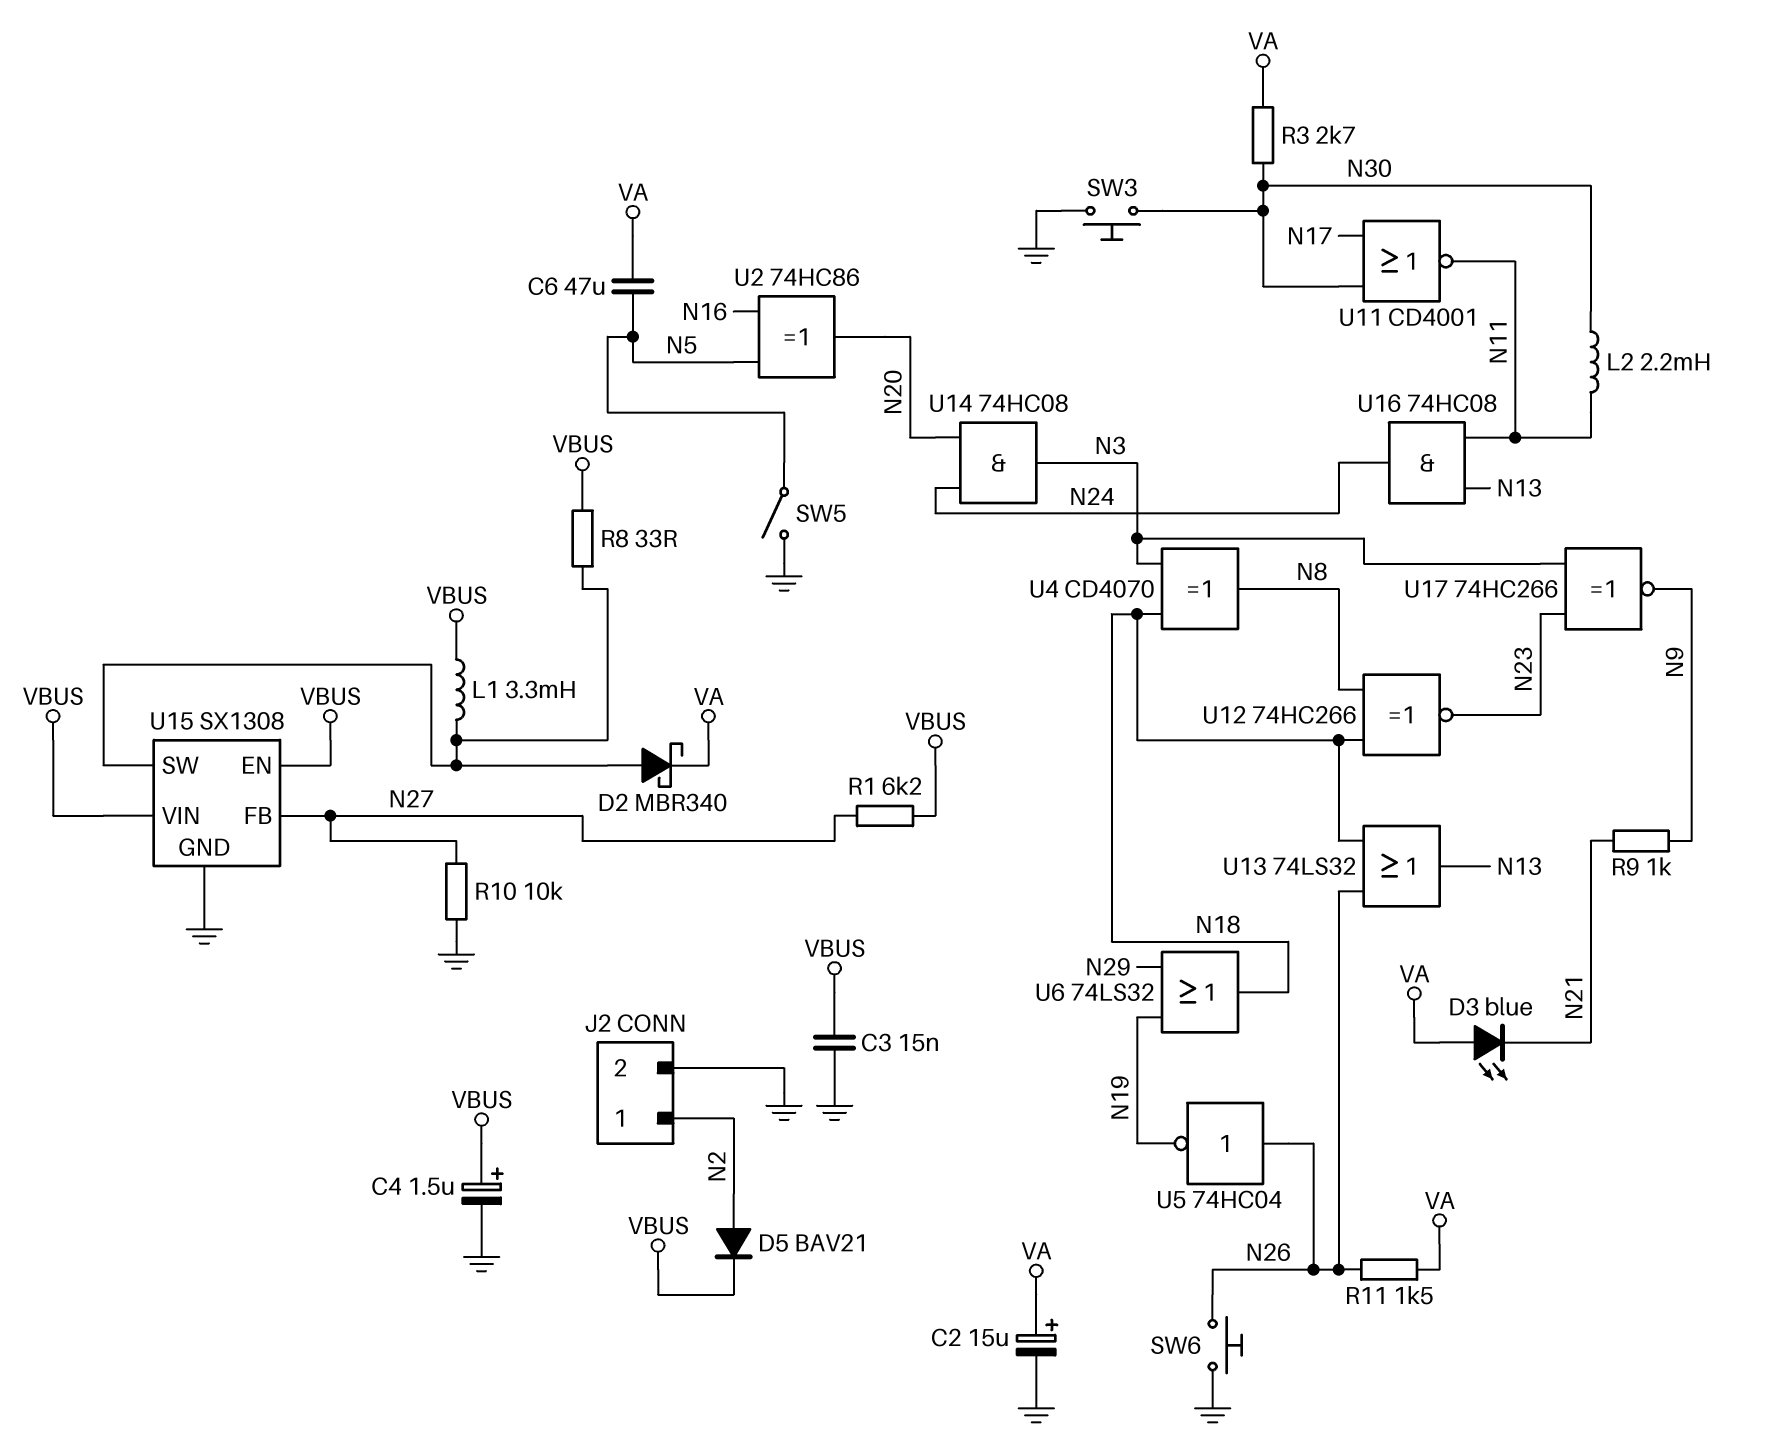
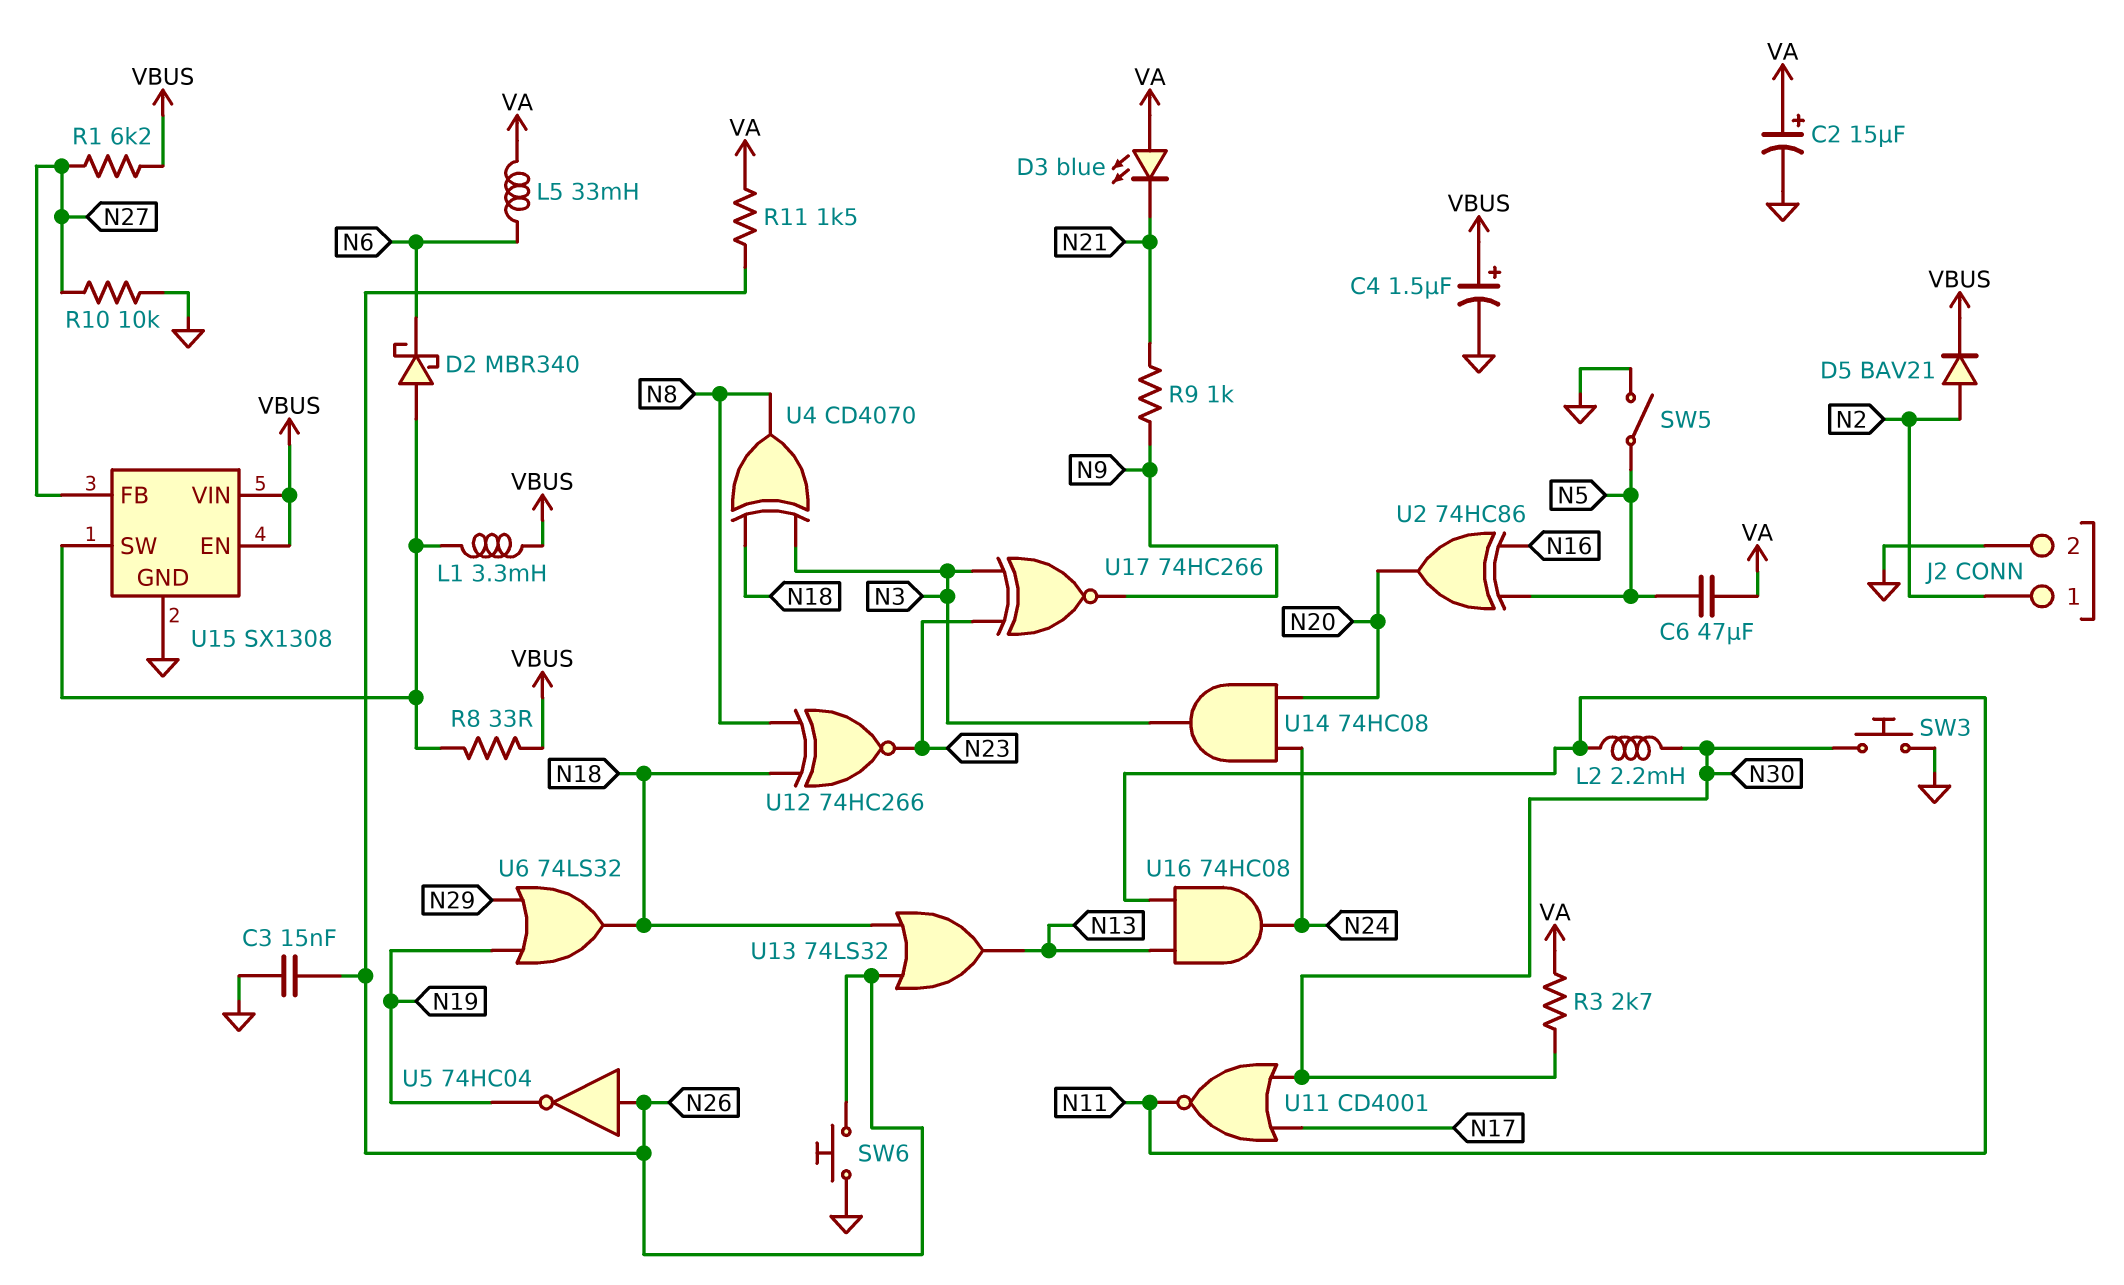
C3: 15nF (GND, VBUS) -> 15nF (GND, N26)
D2: schottky MBR340 (A U15/SW, K VA) -> schottky MBR340 (A U15/SW, K N6)
L5: none -> 33mH (N6, VA)

